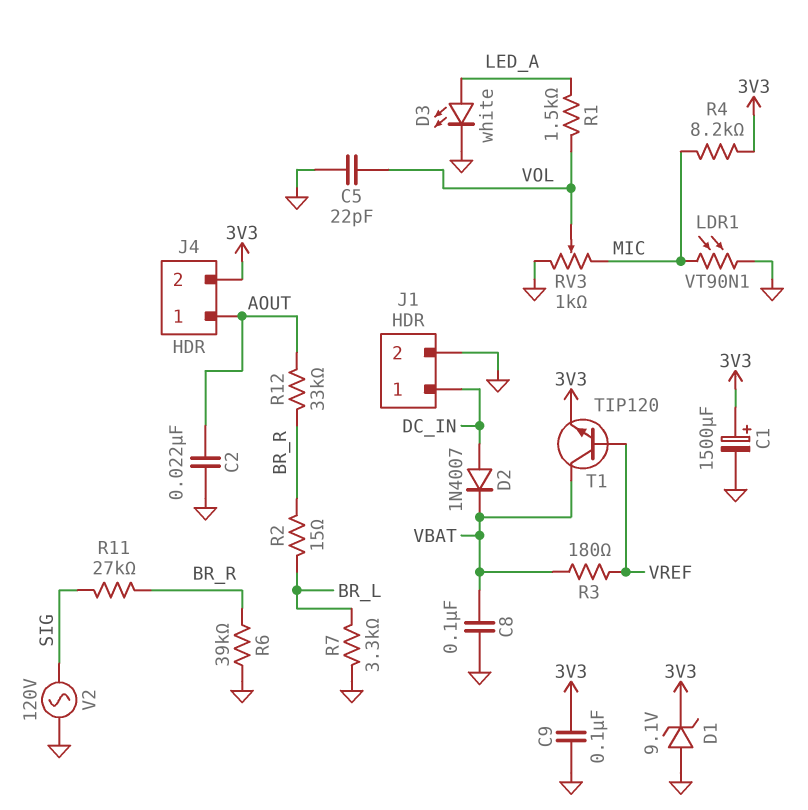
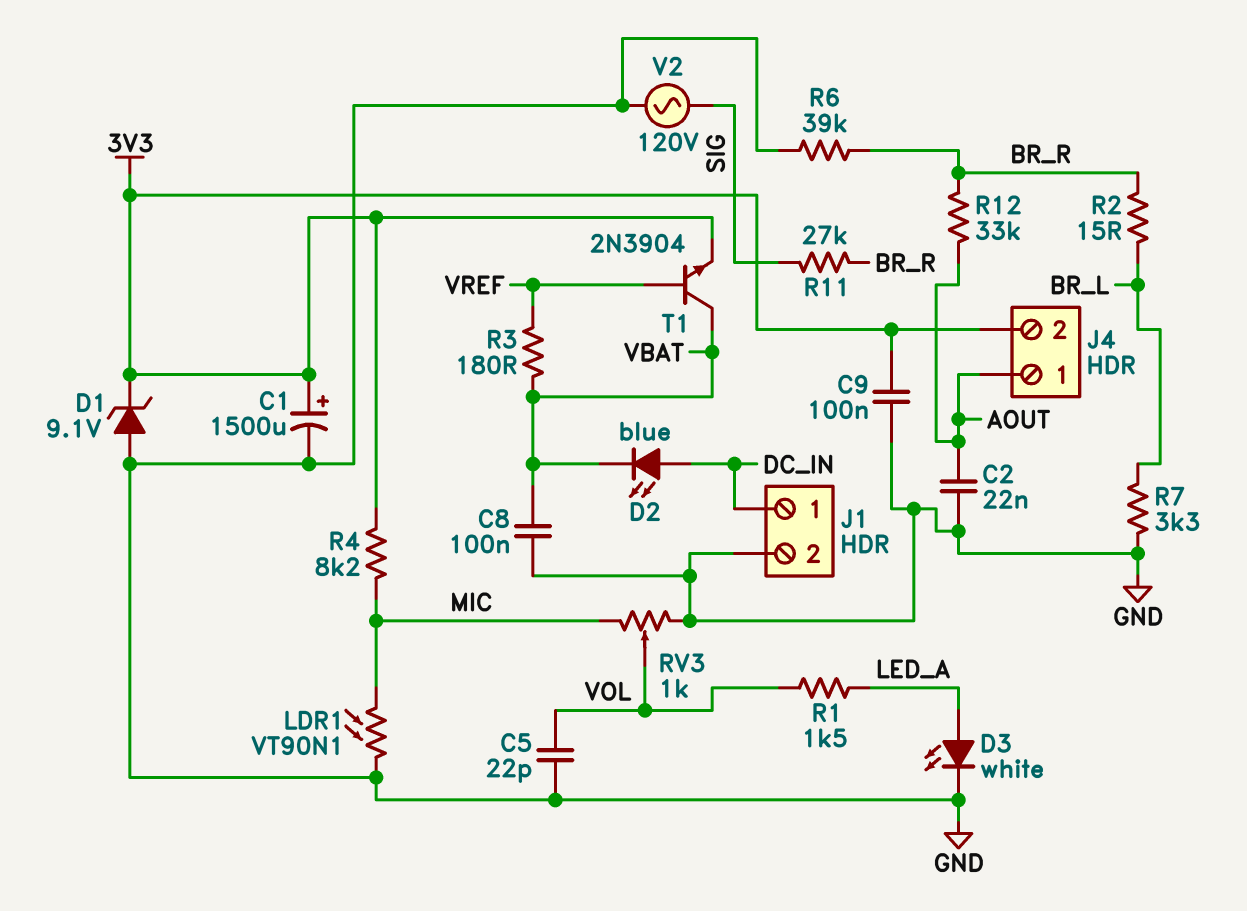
D2: diode 1N4007 (A DC_IN, K VBAT) -> LED blue (A DC_IN, K VBAT)
T1: NPN TIP120 (B VREF, C VBAT, E 3V3) -> NPN 2N3904 (B VREF, C VBAT, E 3V3)

